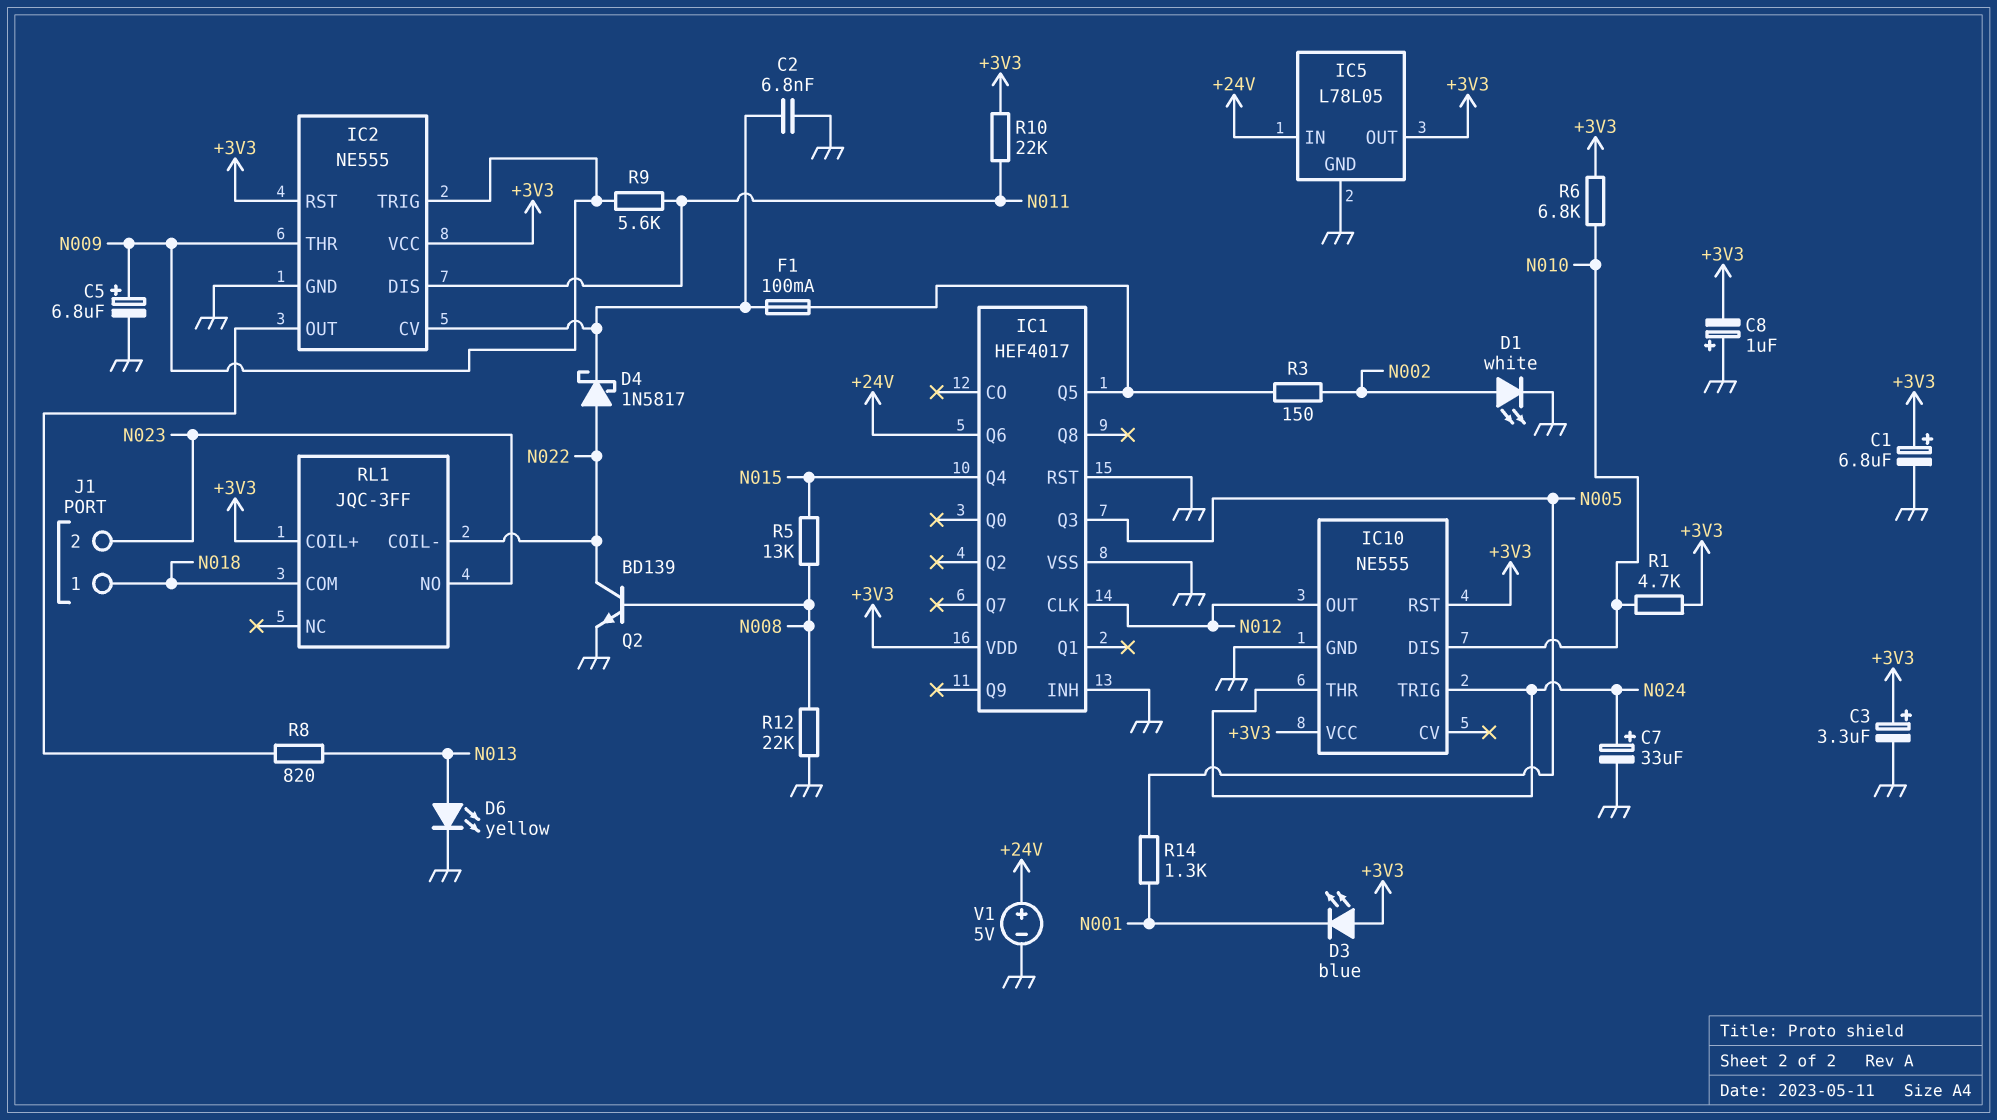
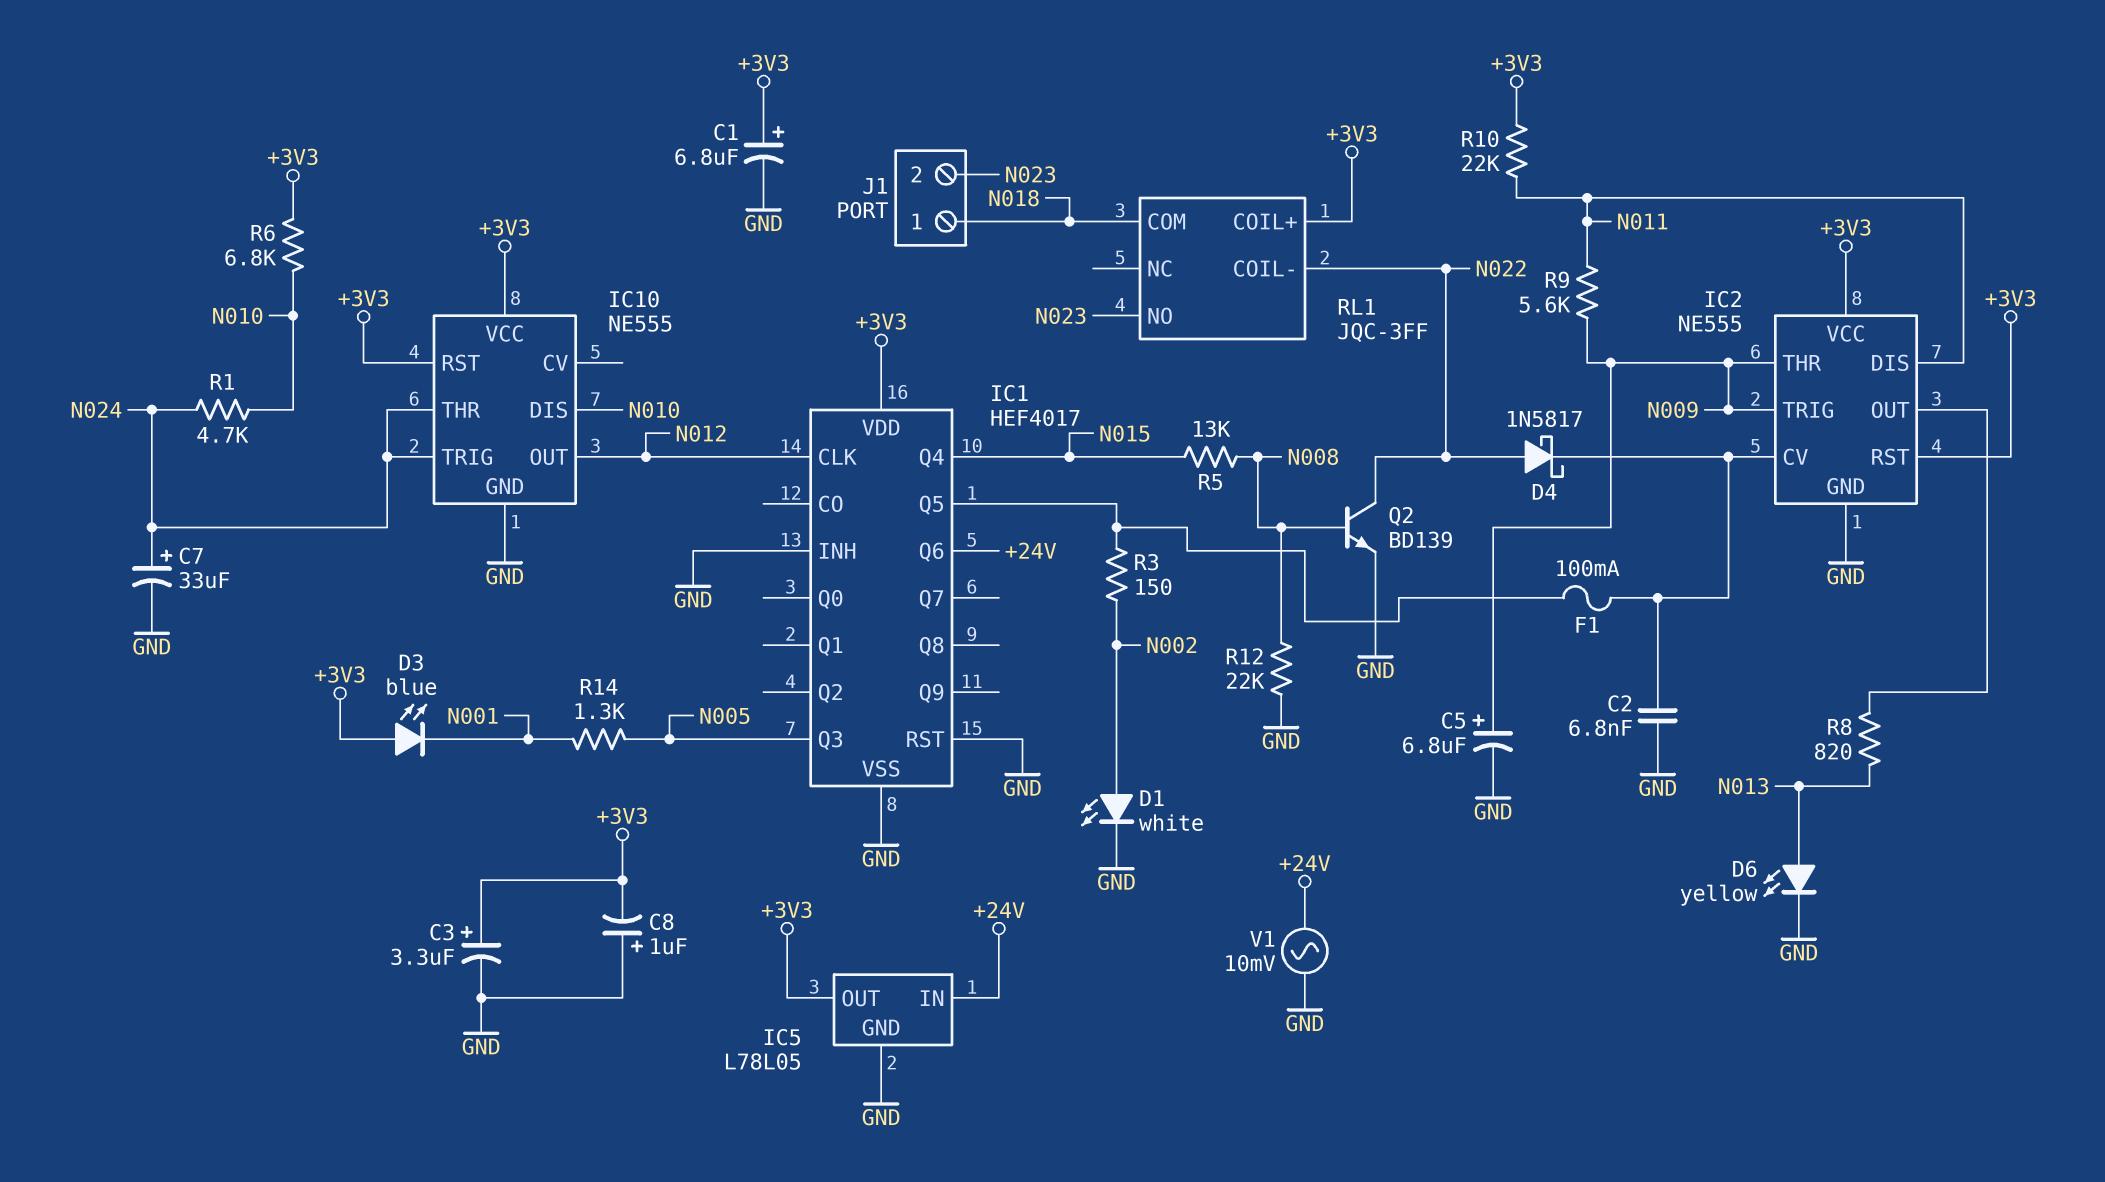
R1: 4.7k (+3V3, N010) -> 4.7k (N010, N024)
V1: 5V (plus +24V, minus GND) -> AC 10mV (+24V, GND)

